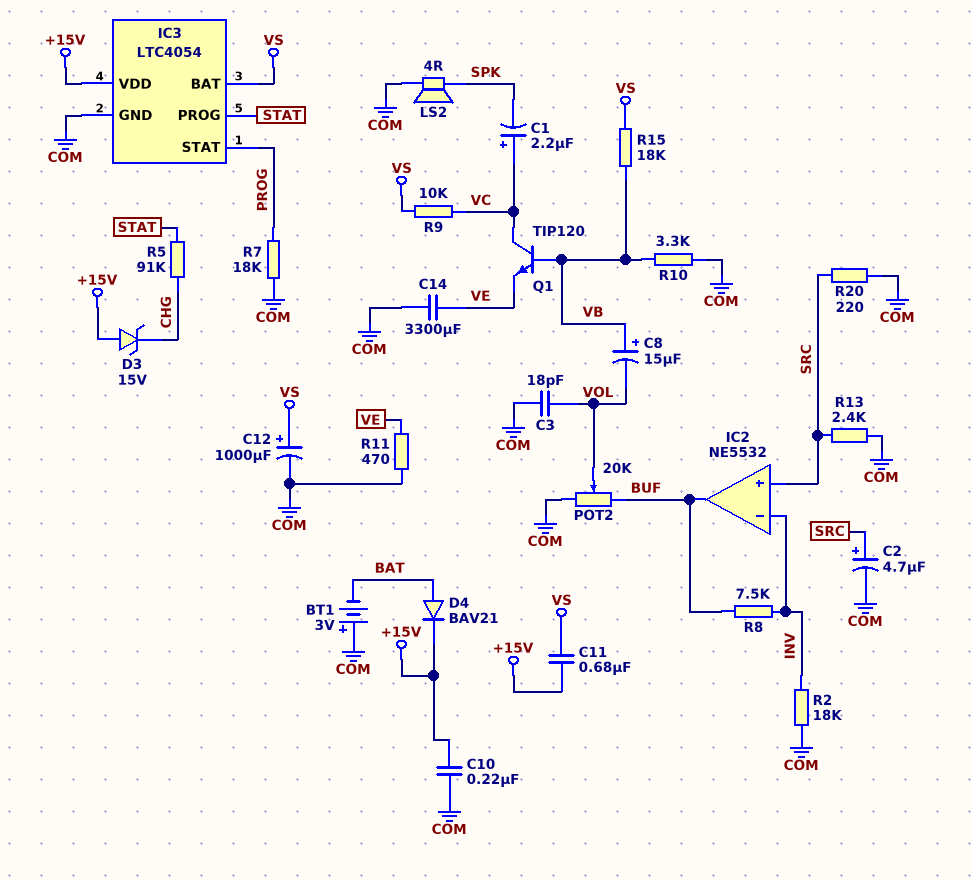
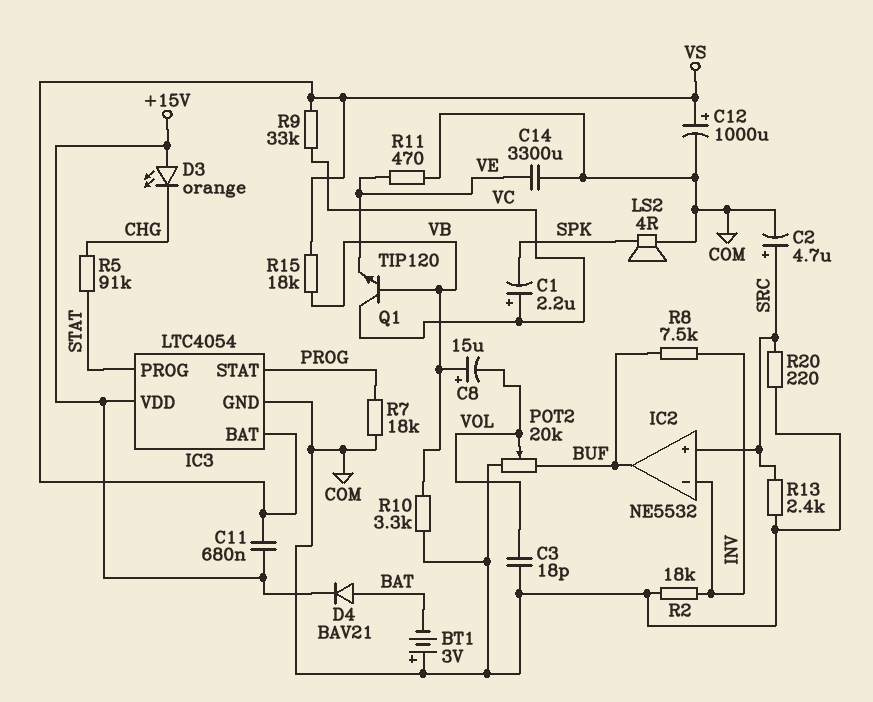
C10: 220nF (+15V, COM) -> none
D3: zener 15V (A +15V, K CHG) -> LED orange (A +15V, K CHG)
R9: 10k (VC, VS) -> 33k (VC, VS)

